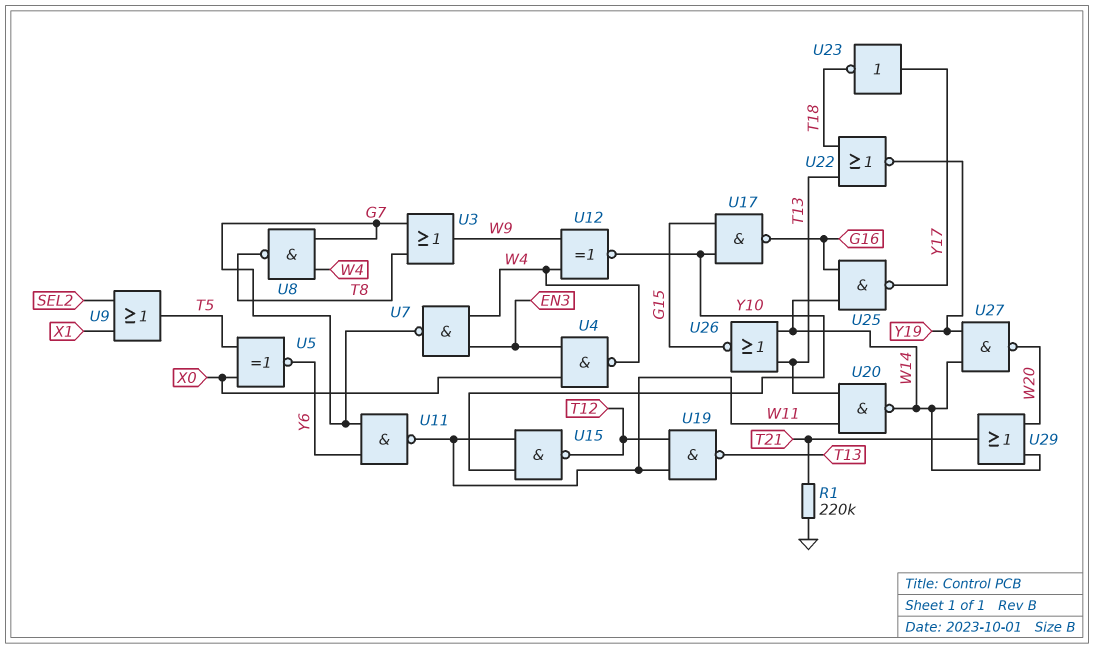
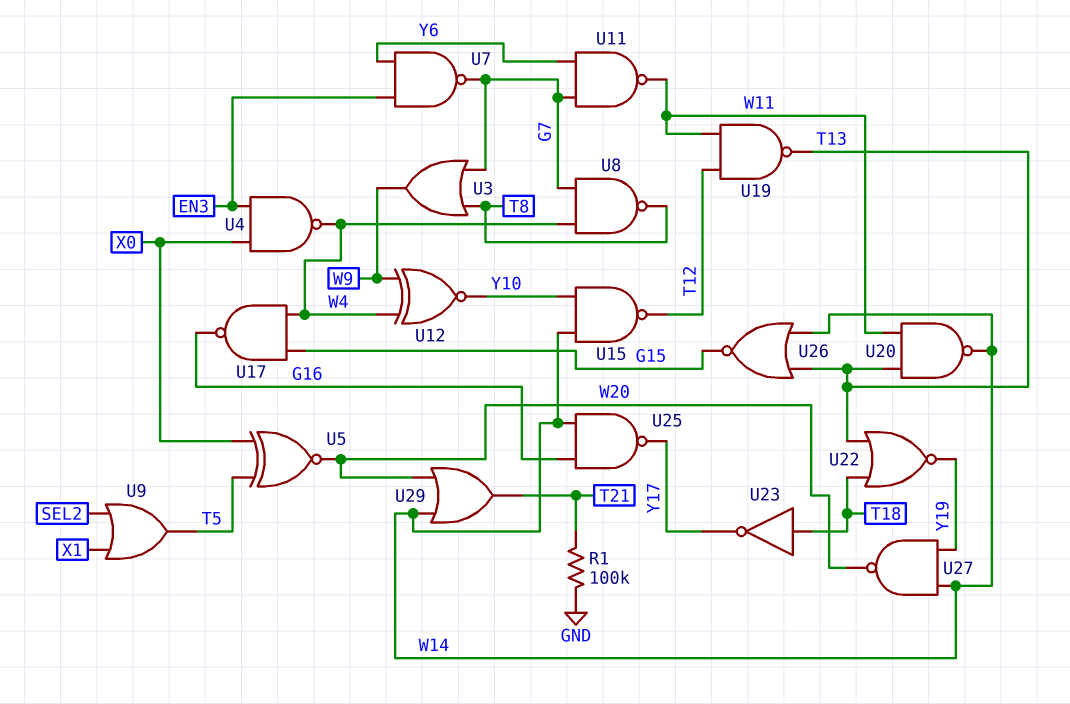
R1: 220k (GND, T21) -> 100k (GND, T21)
U5: XNOR (in T5, in X0, out Y6) -> XNOR (in T5, in X0, out W20)
U7: NAND (in EN3, in W4, out G7) -> NAND (in EN3, in Y6, out G7)
U15: NAND (in W11, in Y10, out T12) -> NAND (in W14, in Y10, out T12)
U17: NAND (in G15, in Y10, out G16) -> NAND (in G15, in W4, out G16)
U23: NOT (in Y17, out T18) -> NOT (in T18, out Y17)

